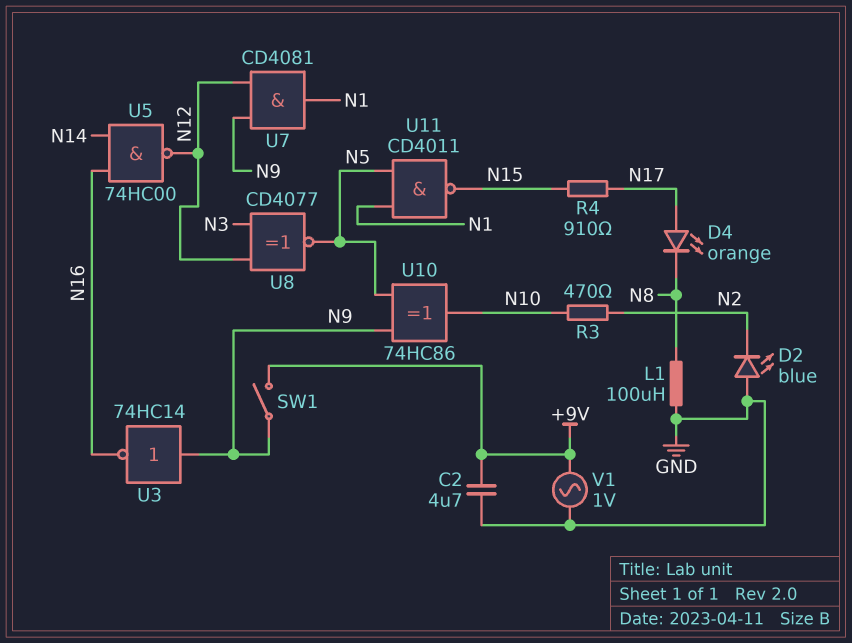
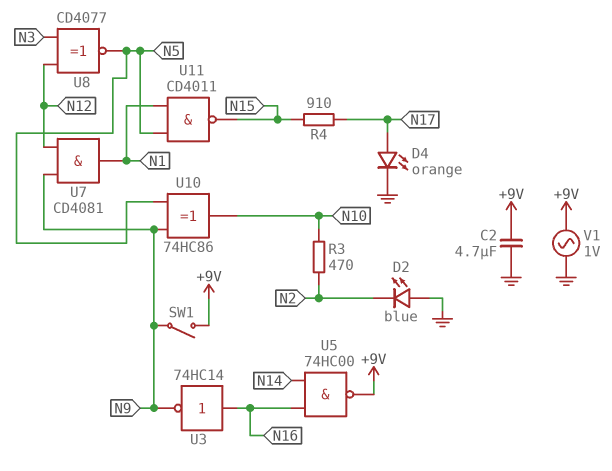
D4: LED orange (A N17, K N8) -> LED orange (A N17, K GND)
L1: 100uH (GND, N8) -> none
U3: NOT 74HC14 (in N9, out N16) -> NOT 74HC14 (in N16, out N9)
U5: NAND 74HC00 (in N14, in N16, out N12) -> NAND 74HC00 (in N14, in N16, out +9V)

